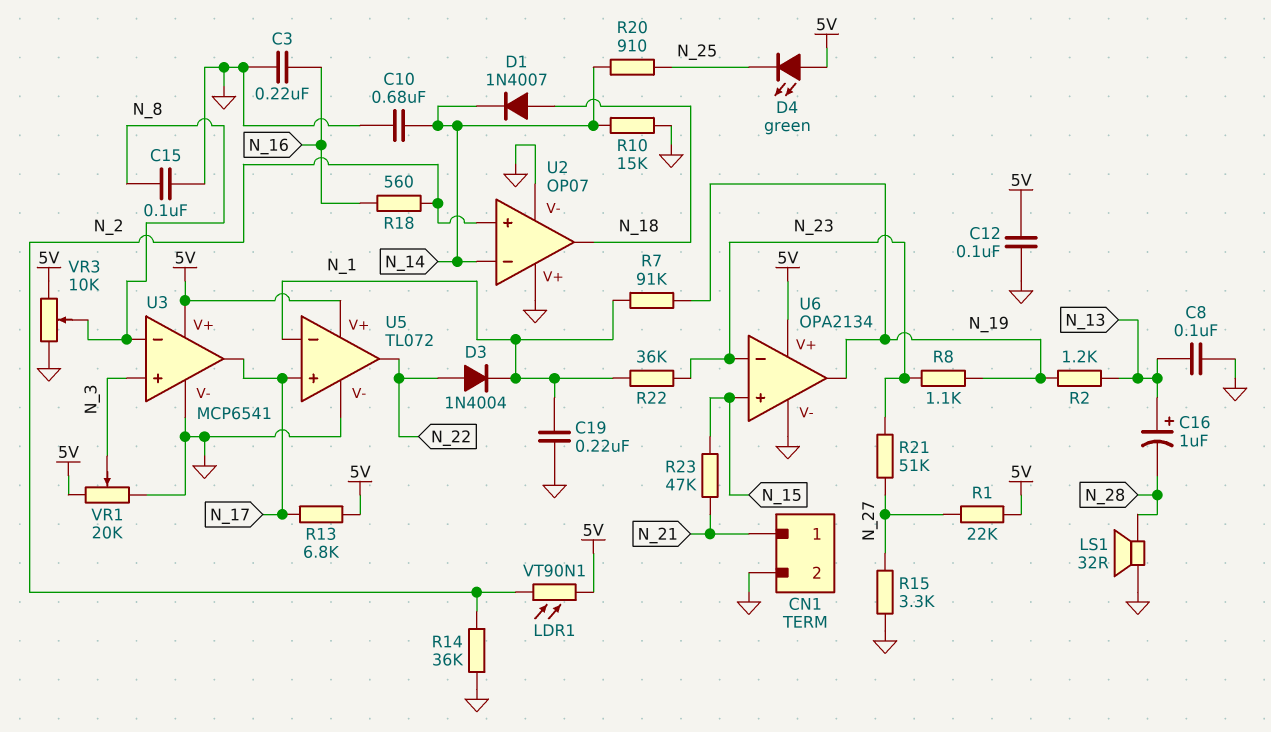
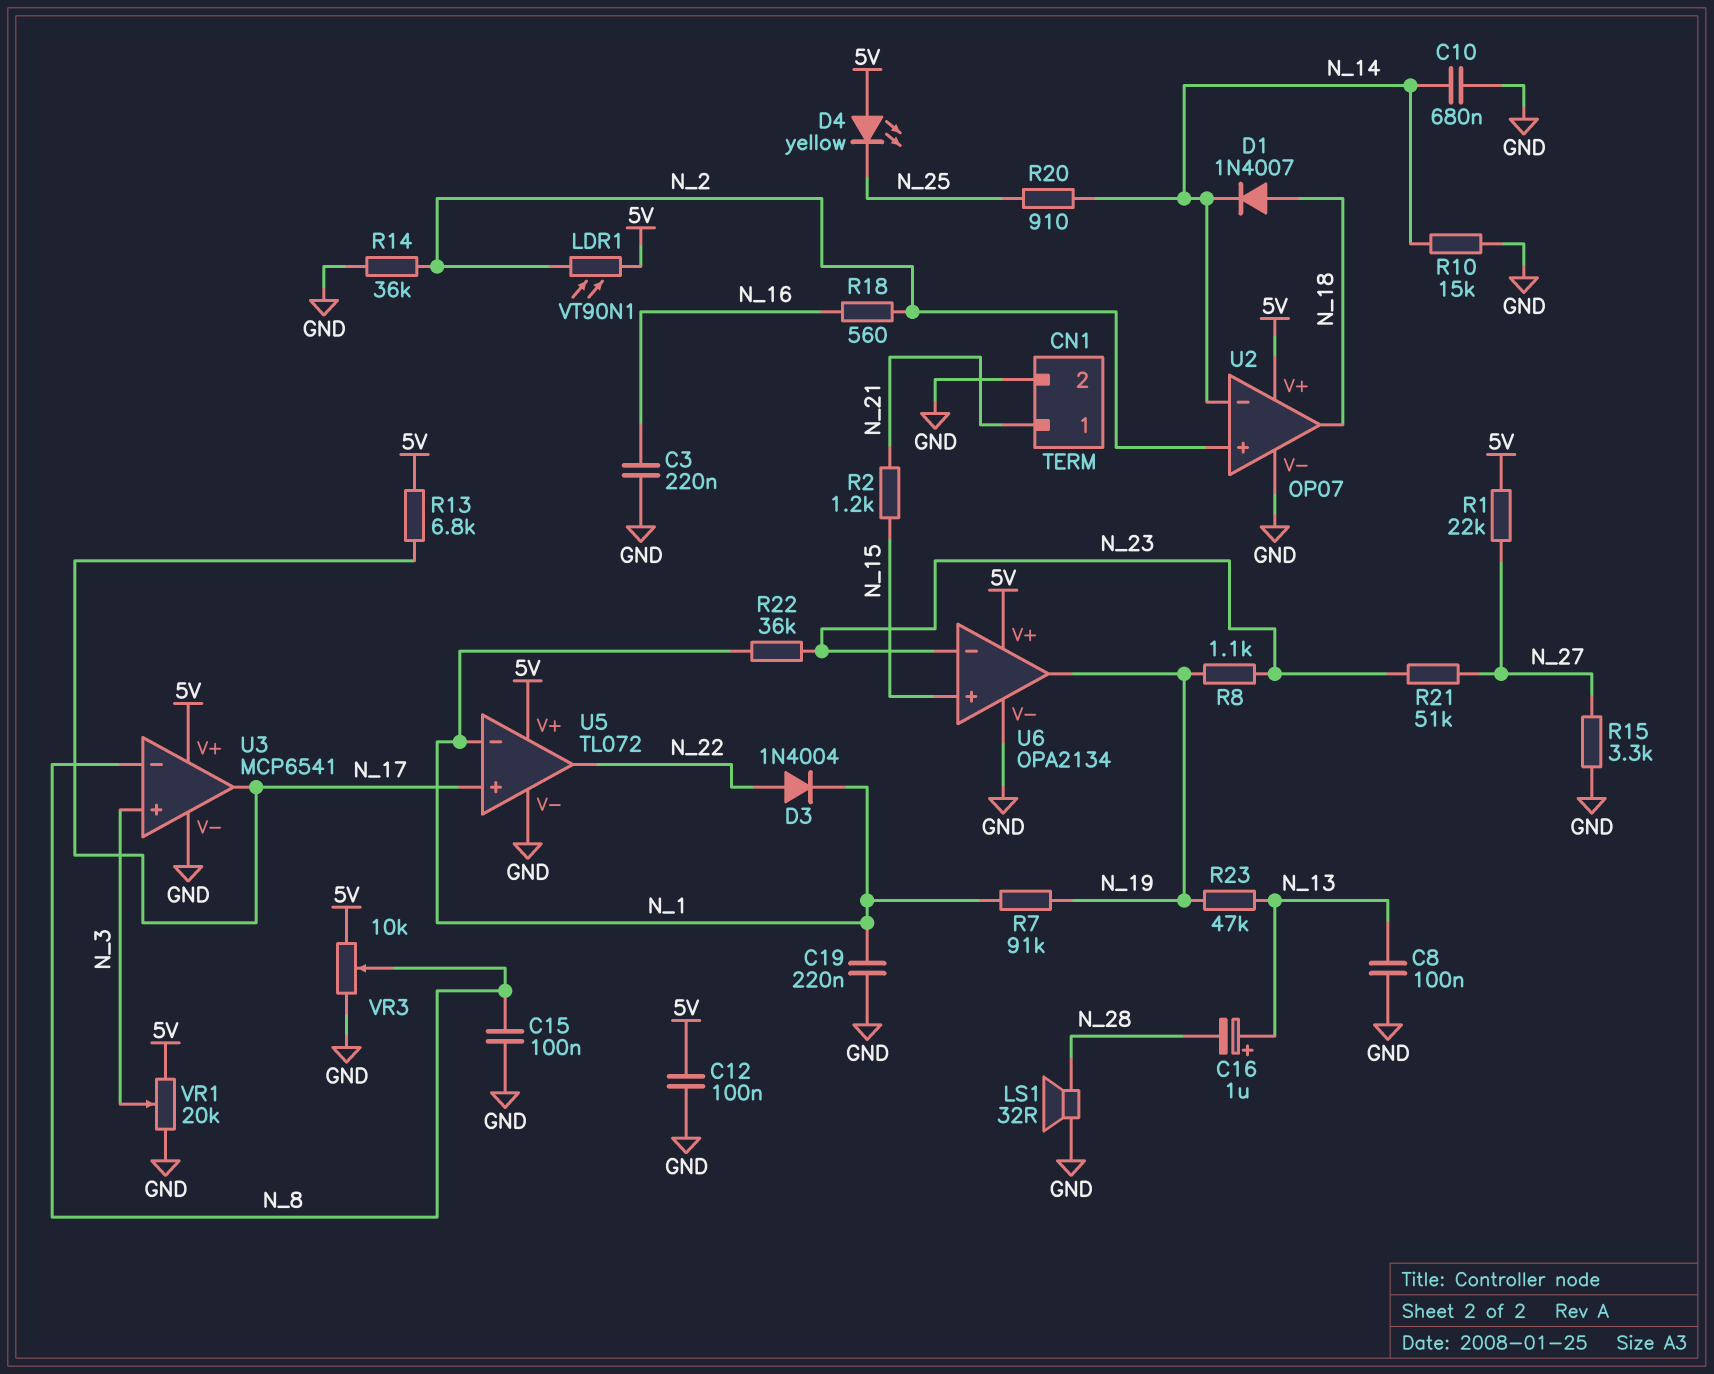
D4: LED green (A 5V, K N_25) -> LED yellow (A 5V, K N_25)
R2: 1.2k (N_13, N_19) -> 1.2k (N_15, N_21)
R23: 47k (N_15, N_21) -> 47k (N_13, N_19)
U2 pin V+: GND -> 5V

